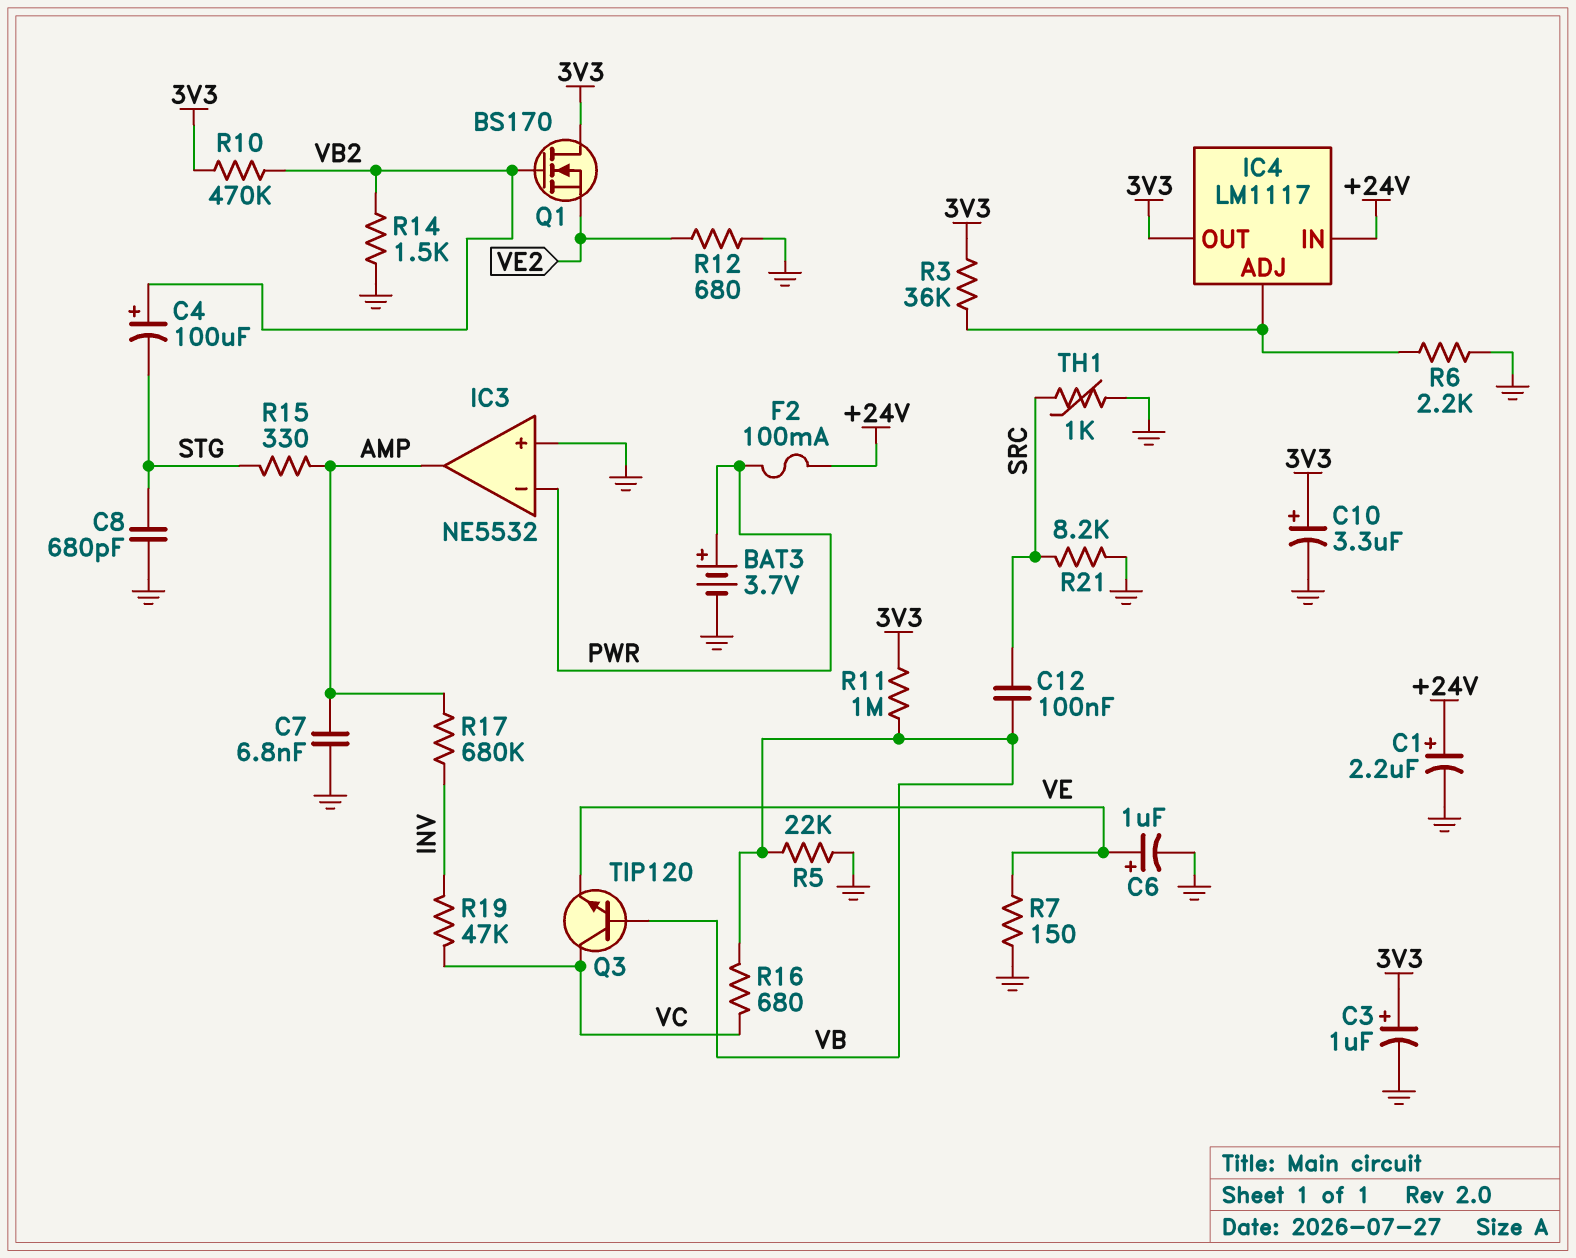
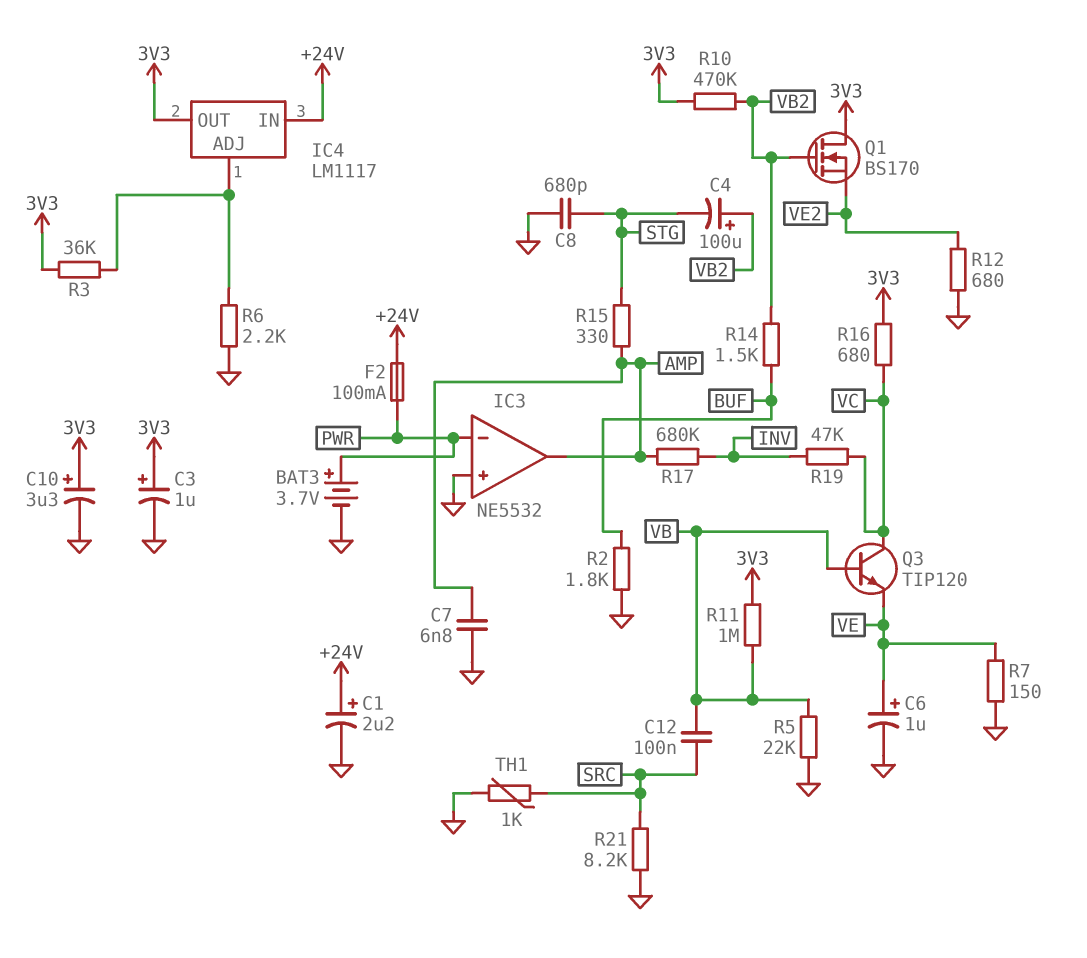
R2: none -> 1.8k (BUF, GND)
R14: 1.5k (GND, VB2) -> 1.5k (BUF, VB2)
R16: 680 (VB, VC) -> 680 (3V3, VC)

